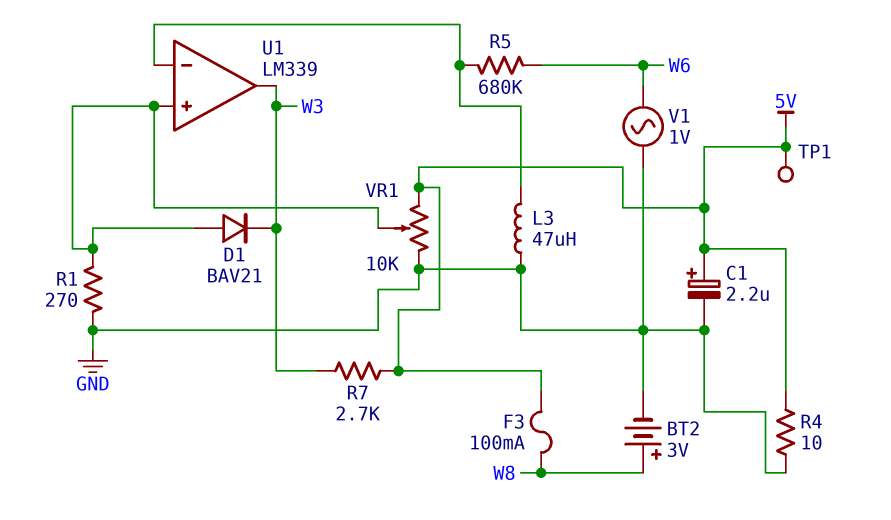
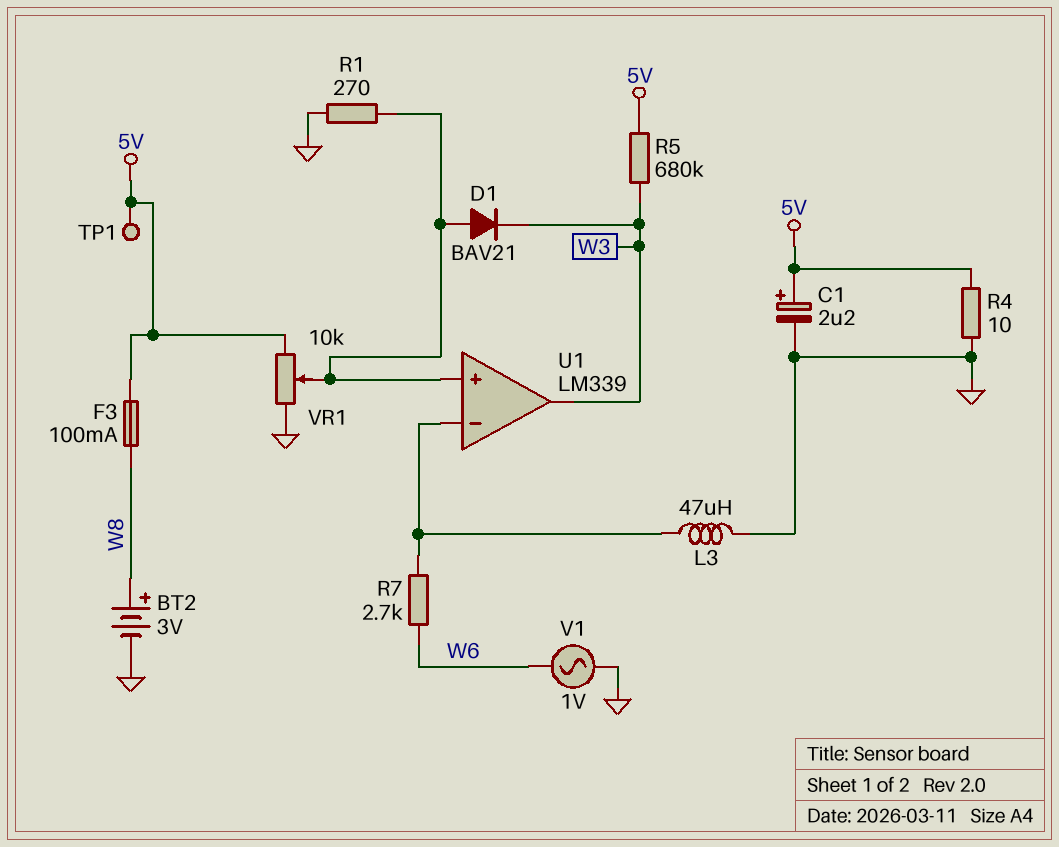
R5: 680k (U1/in-, W6) -> 680k (5V, W3)
R7: 2.7k (5V, W3) -> 2.7k (U1/in-, W6)

